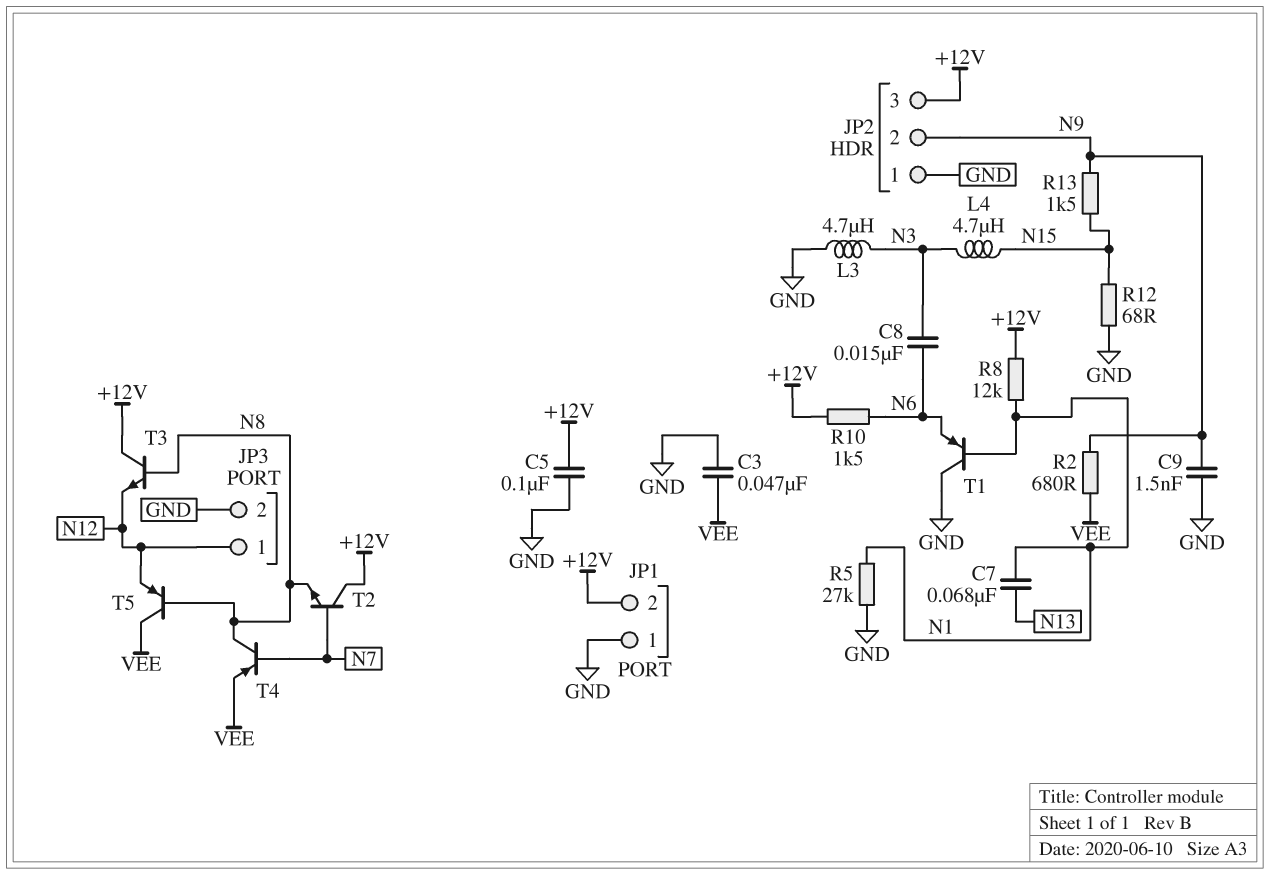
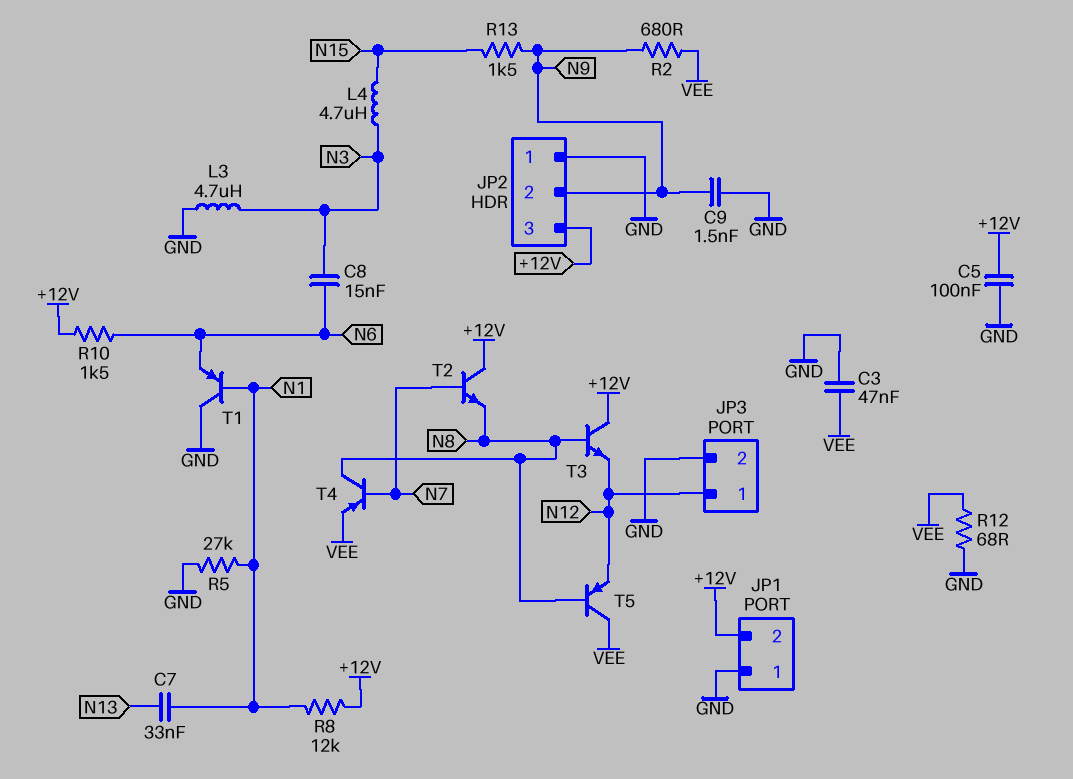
C7: 68nF (N1, N13) -> 33nF (N1, N13)
R12: 68 (GND, N15) -> 68 (GND, VEE)

